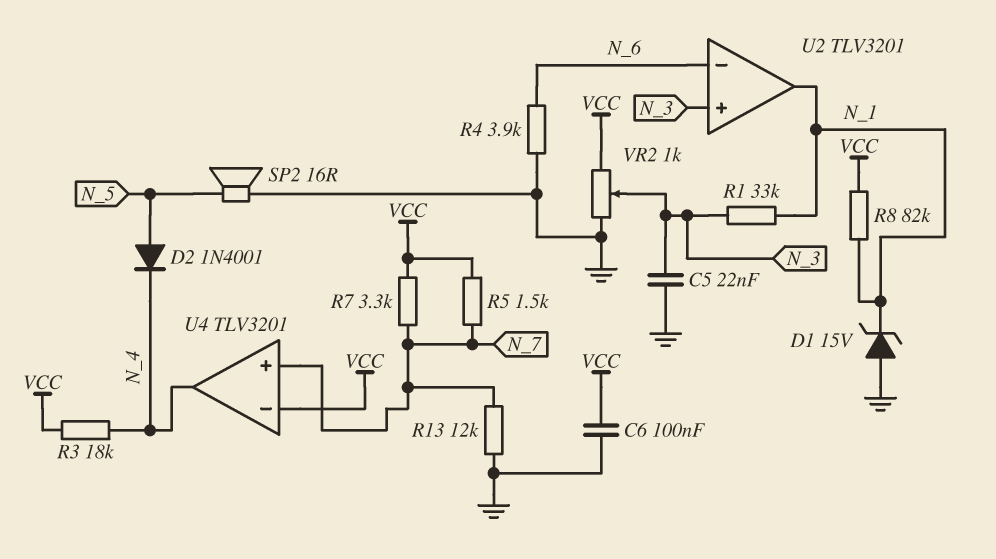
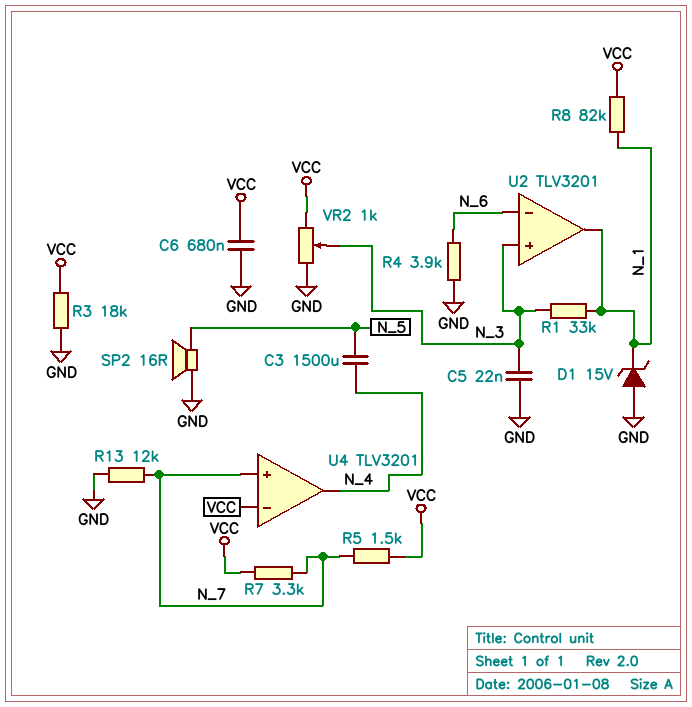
C3: none -> 1500uF (N_4, N_5)
C6: 100nF (GND, VCC) -> 680nF (GND, VCC)
D2: diode 1N4001 (A N_5, K N_4) -> none
R3: 18k (N_4, VCC) -> 18k (GND, VCC)

